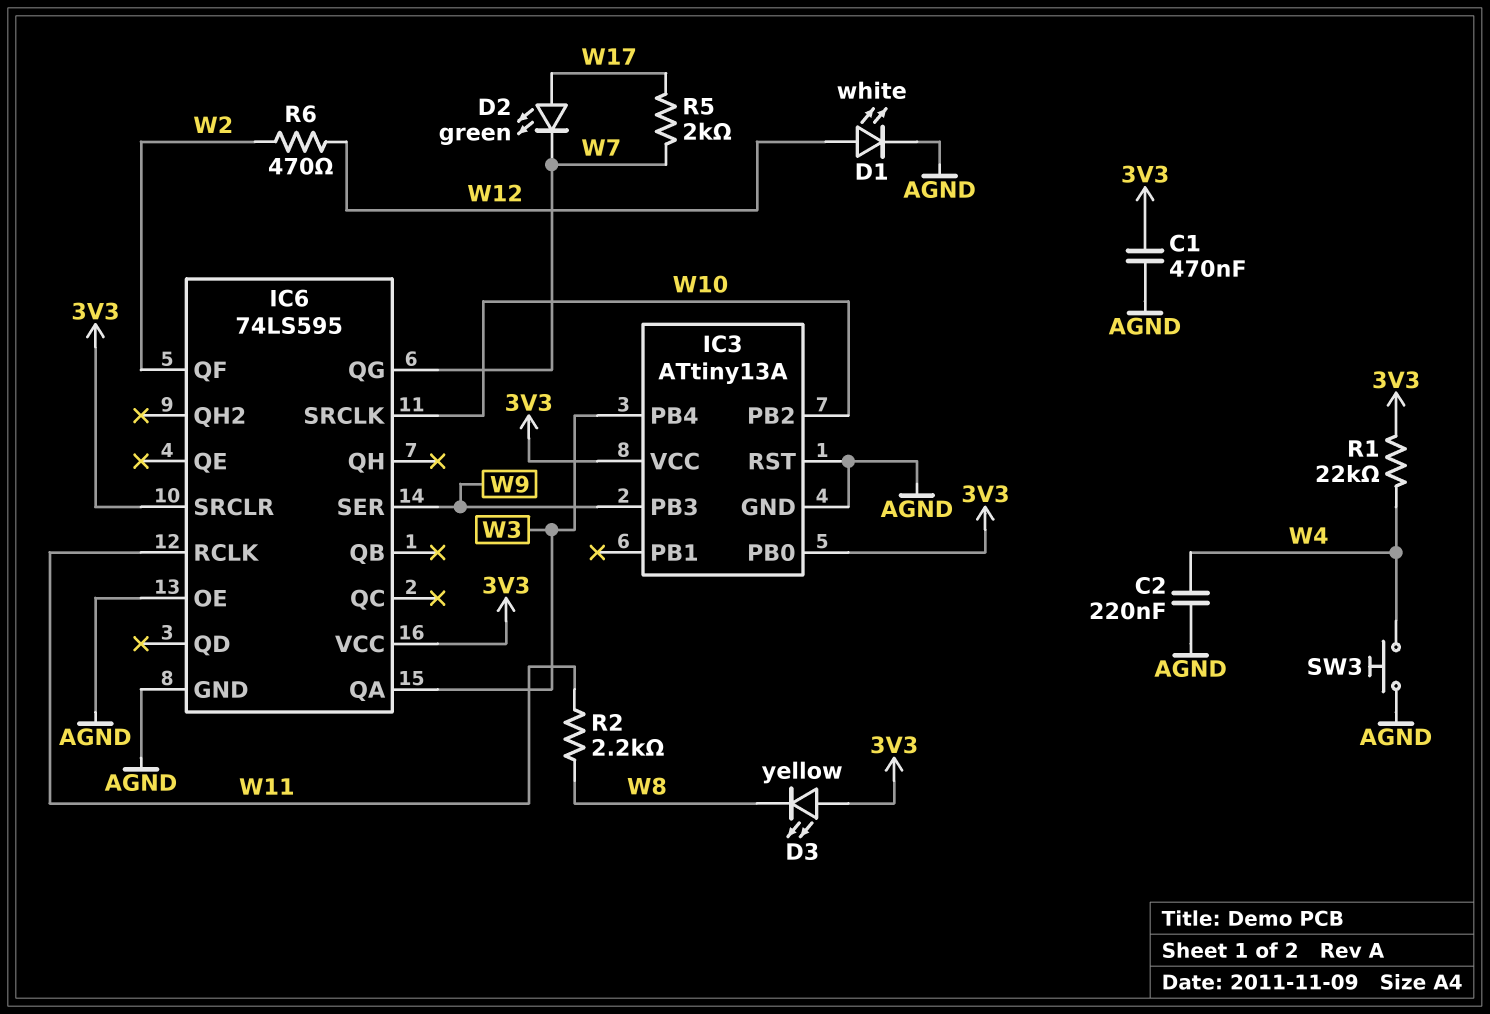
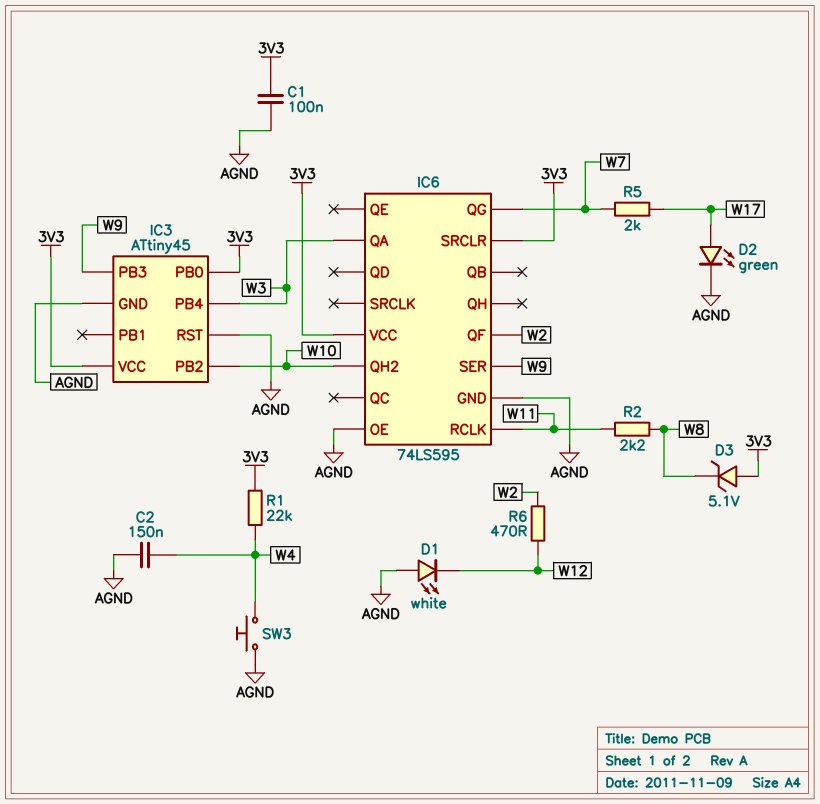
C1: 470nF (3V3, AGND) -> 100nF (3V3, AGND)
C2: 220nF (AGND, W4) -> 150nF (AGND, W4)
D1: LED white (A W12, K AGND) -> LED white (A AGND, K W12)
D2: LED green (A W17, K W7) -> LED green (A W17, K AGND)
D3: LED yellow (A 3V3, K W8) -> zener 5.1V (A 3V3, K W8)
IC3: ATtiny13A -> ATtiny45
IC6 pin QH2: none -> W10
IC6 pin SRCLK: W10 -> none

